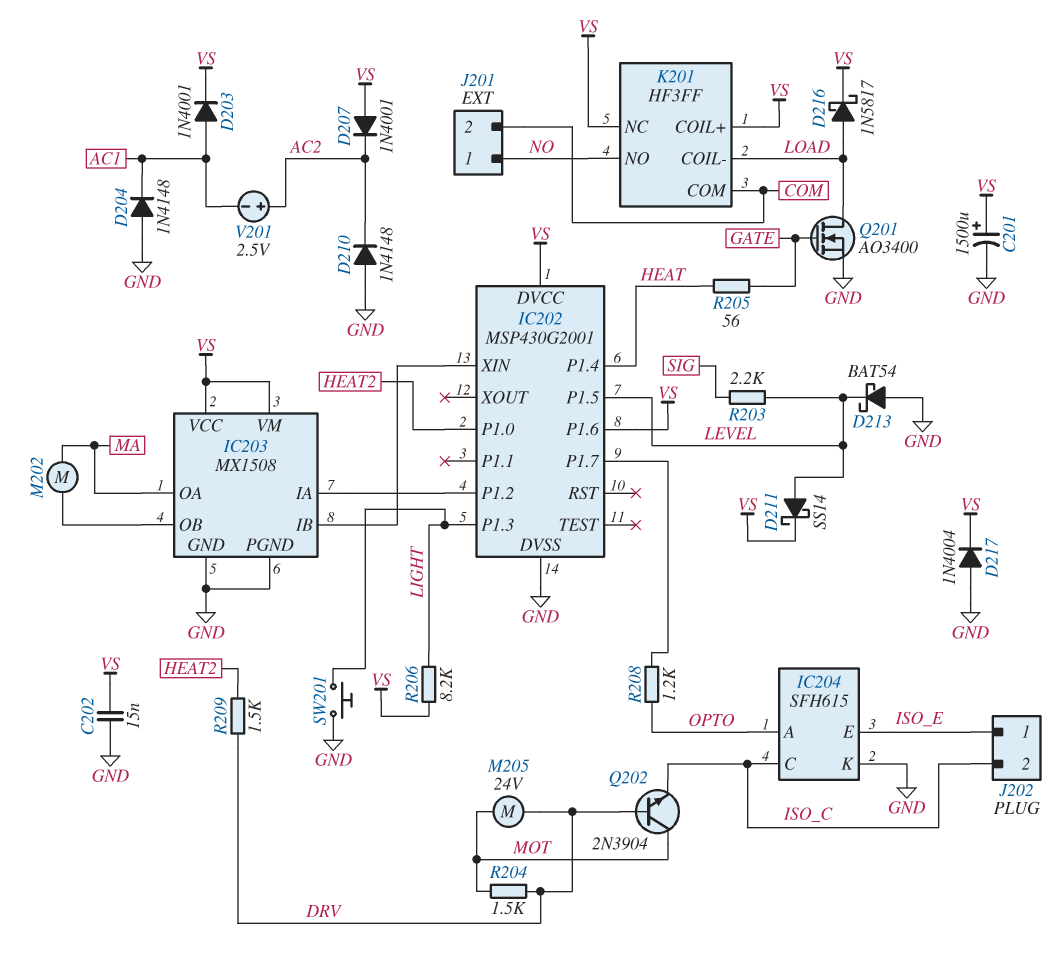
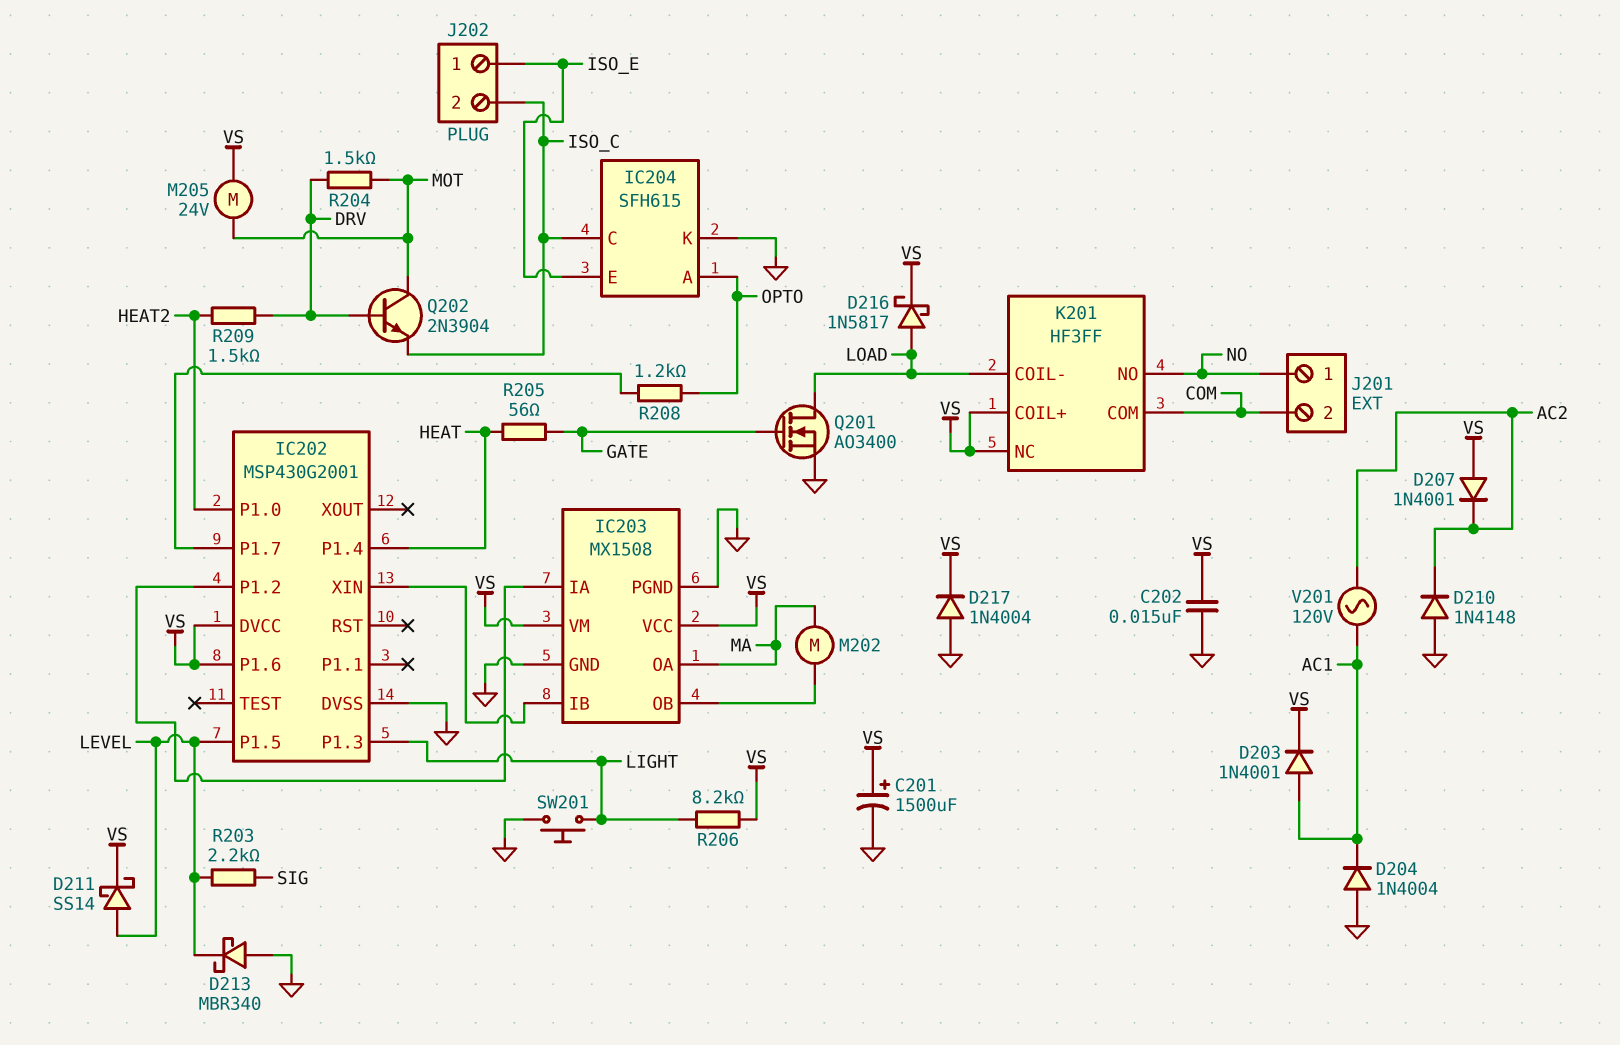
D204: diode 1N4148 (A GND, K AC1) -> diode 1N4004 (A GND, K AC1)
D213: schottky BAT54 (A GND, K LEVEL) -> schottky MBR340 (A GND, K LEVEL)
M205: motor 24V (DRV, MOT) -> motor 24V (MOT, VS)
V201: 2.5V (plus AC2, minus AC1) -> AC 120V (AC1, AC2)

